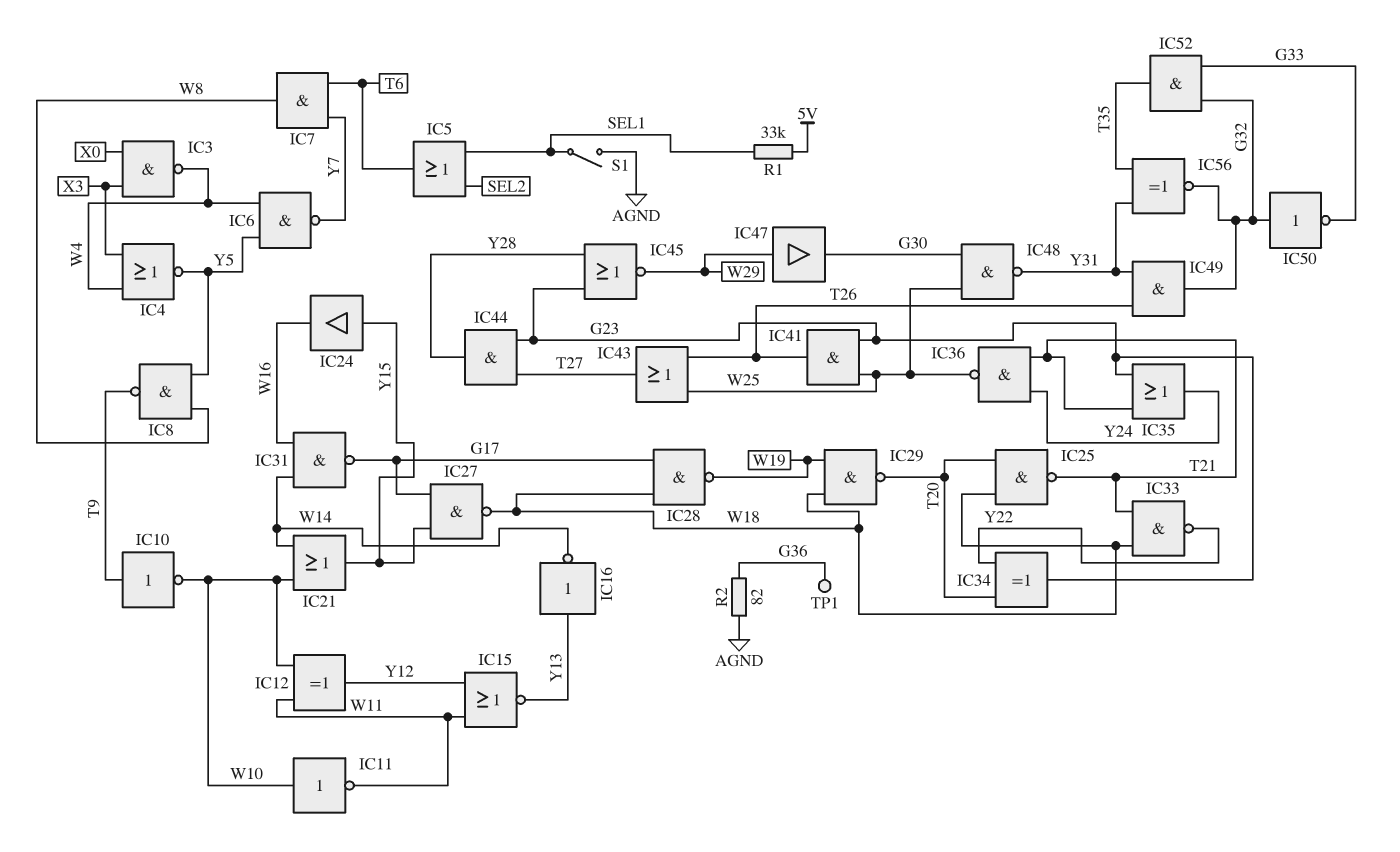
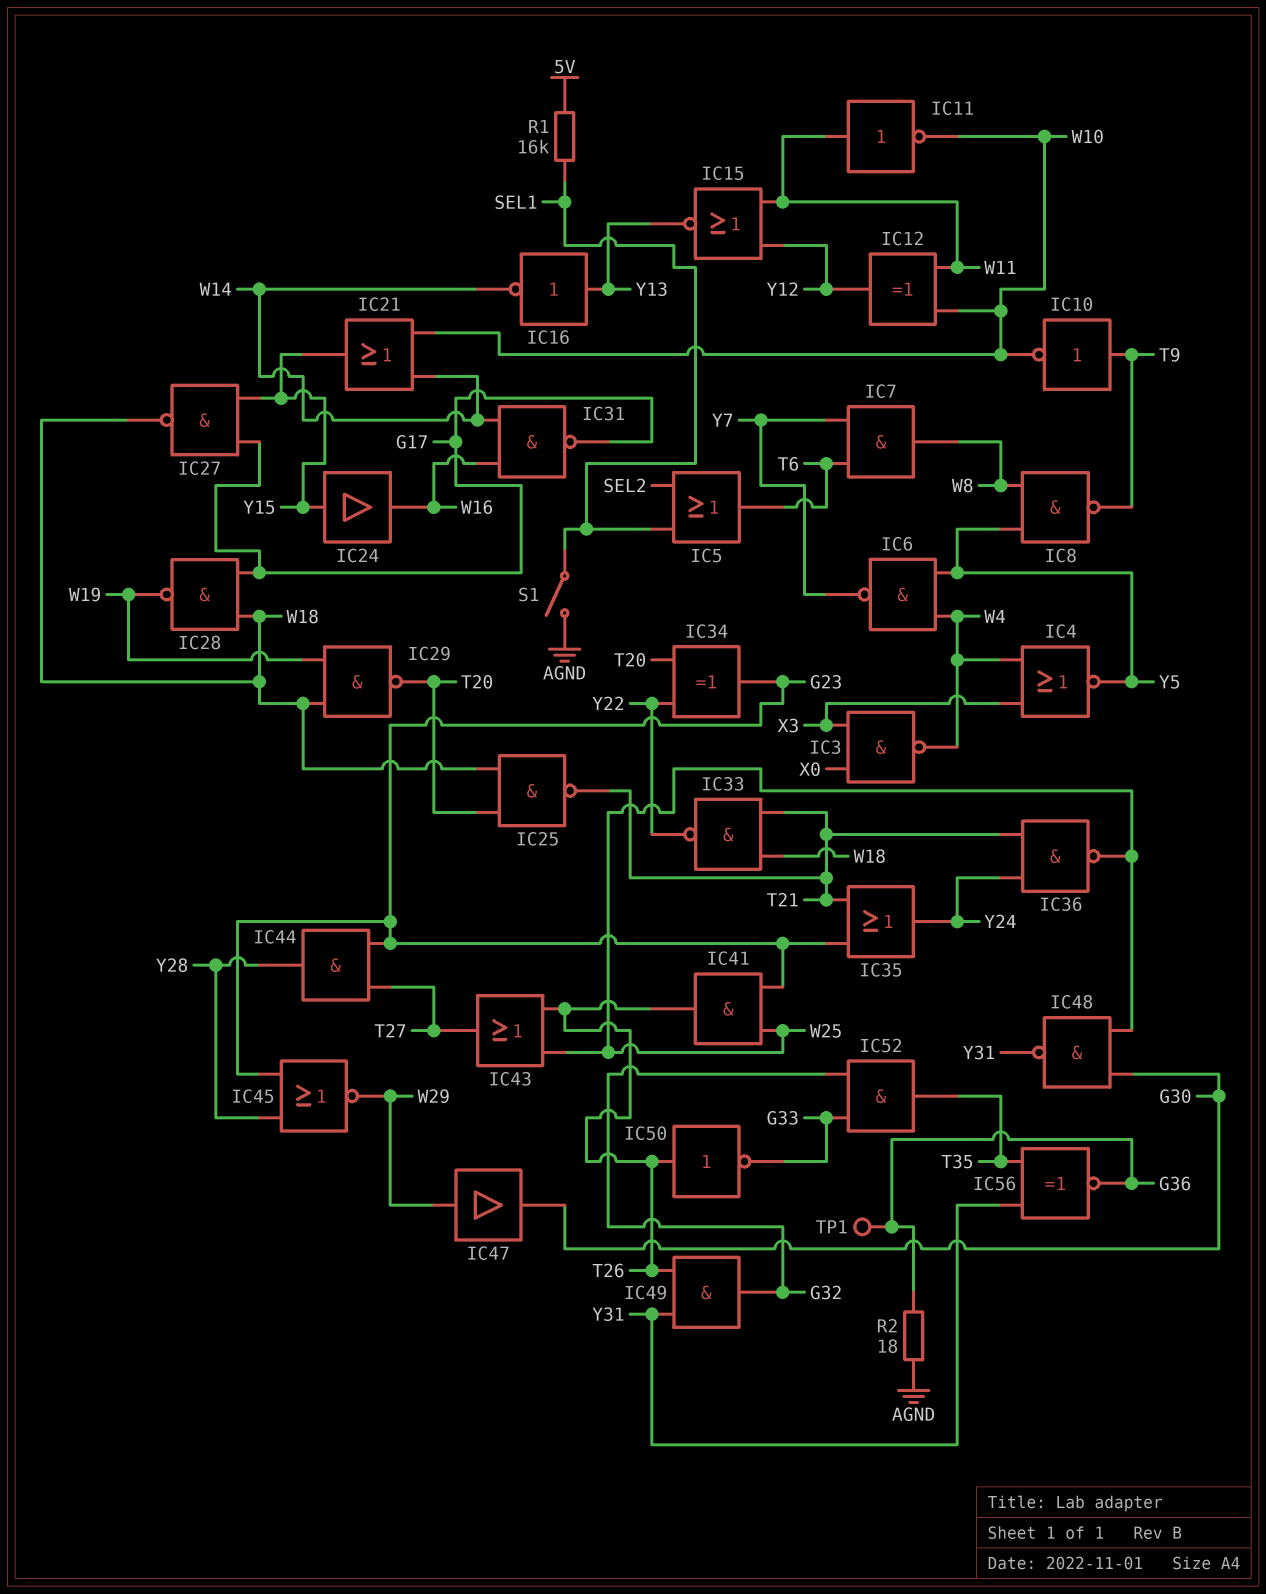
IC11: NOT (in W10, out W11) -> NOT (in W11, out W10)
IC50: NOT (in G32, out G33) -> NOT (in T26, out G33)
IC56: XNOR (in T35, in Y31, out G32) -> XNOR (in T35, in Y31, out G36)
R1: 33k (5V, SEL1) -> 16k (5V, SEL1)
R2: 82 (AGND, G36) -> 18 (AGND, G36)

